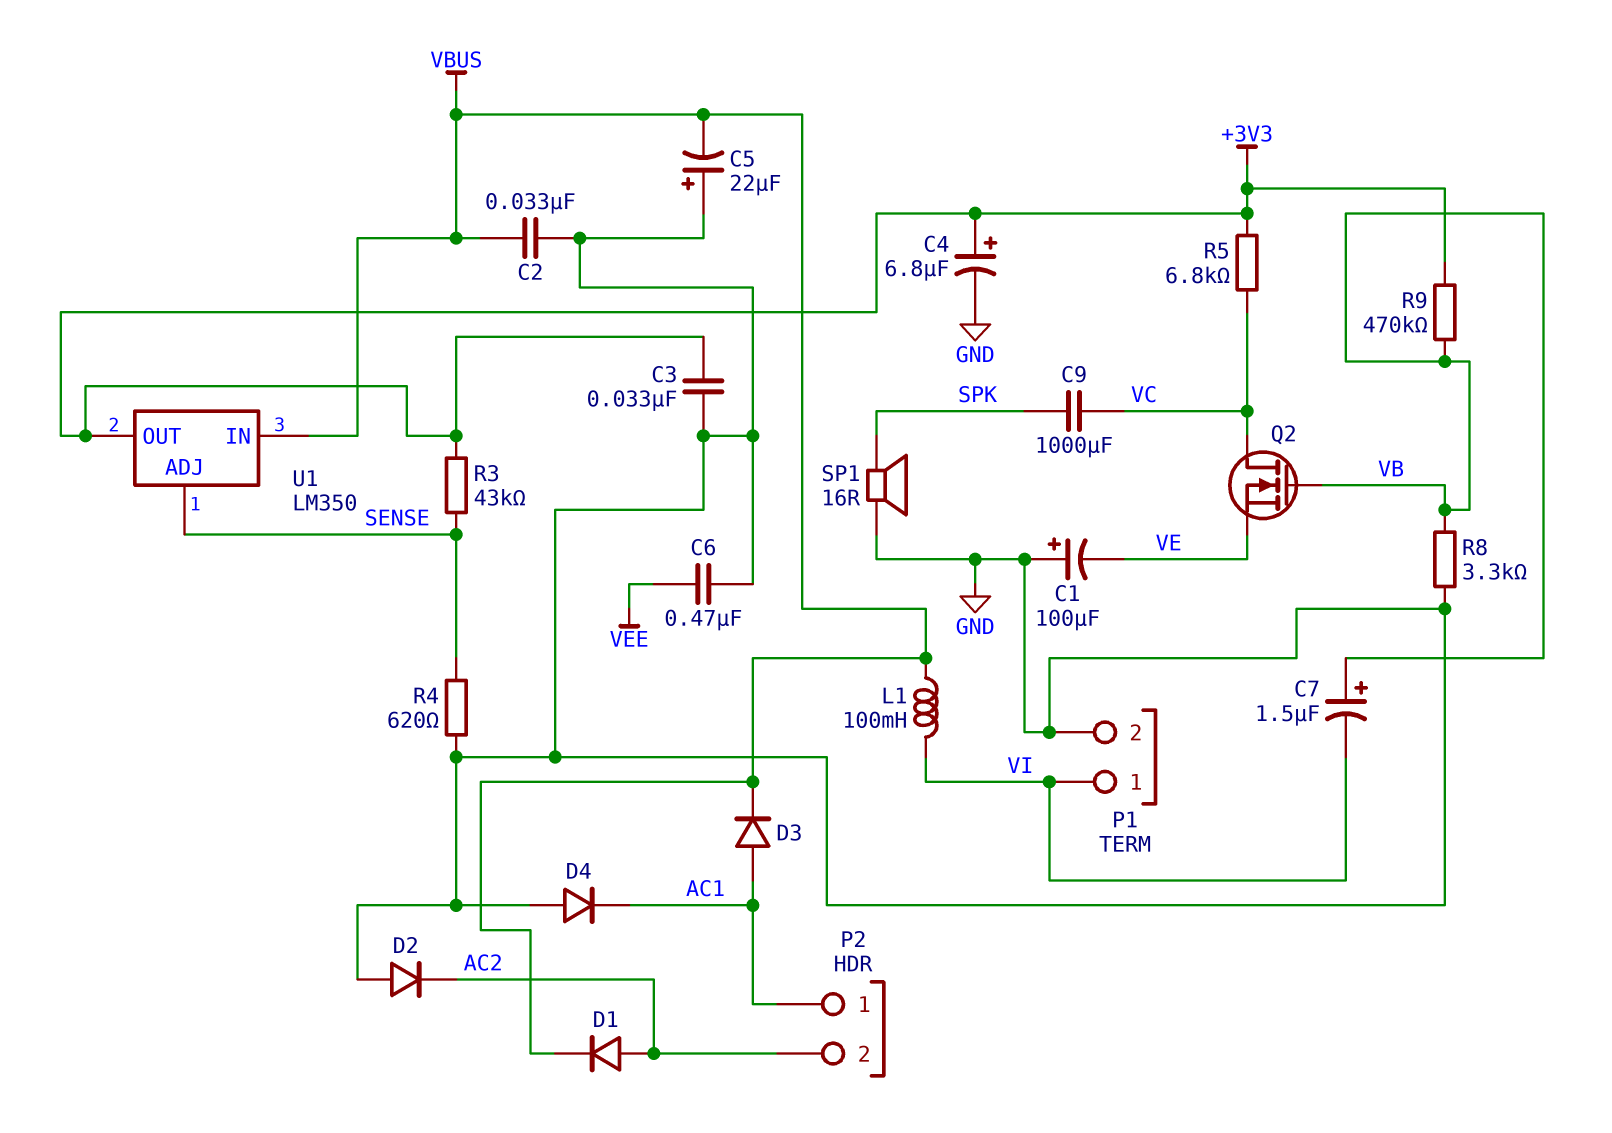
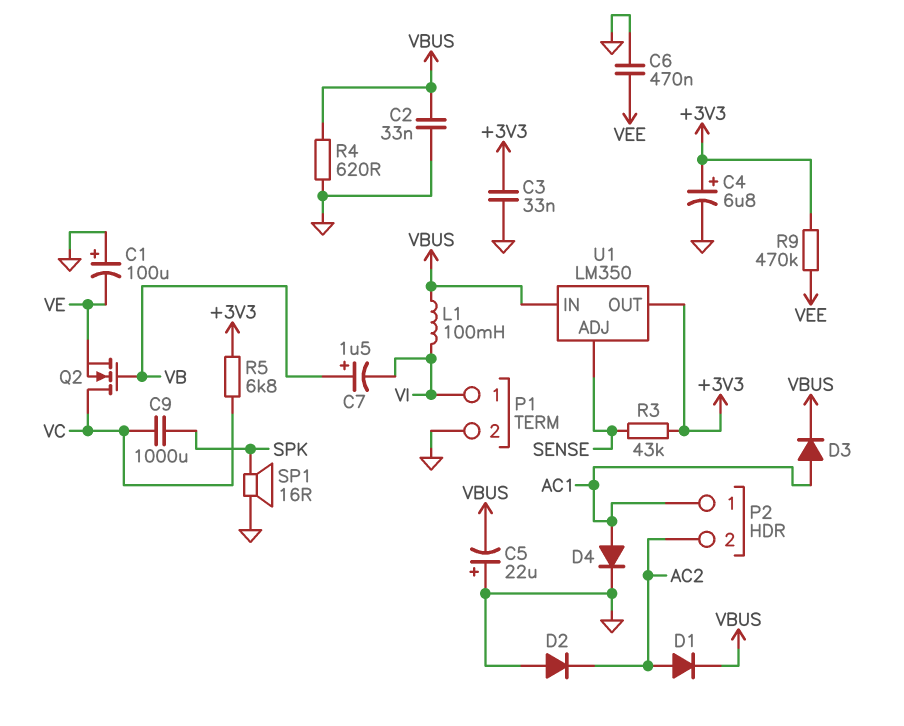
D4: diode (A GND, K AC1) -> diode (A AC1, K GND)
R4: 620 (GND, SENSE) -> 620 (GND, VBUS)
R8: 3.3k (GND, VB) -> none
R9: 470k (+3V3, VB) -> 470k (+3V3, VEE)

